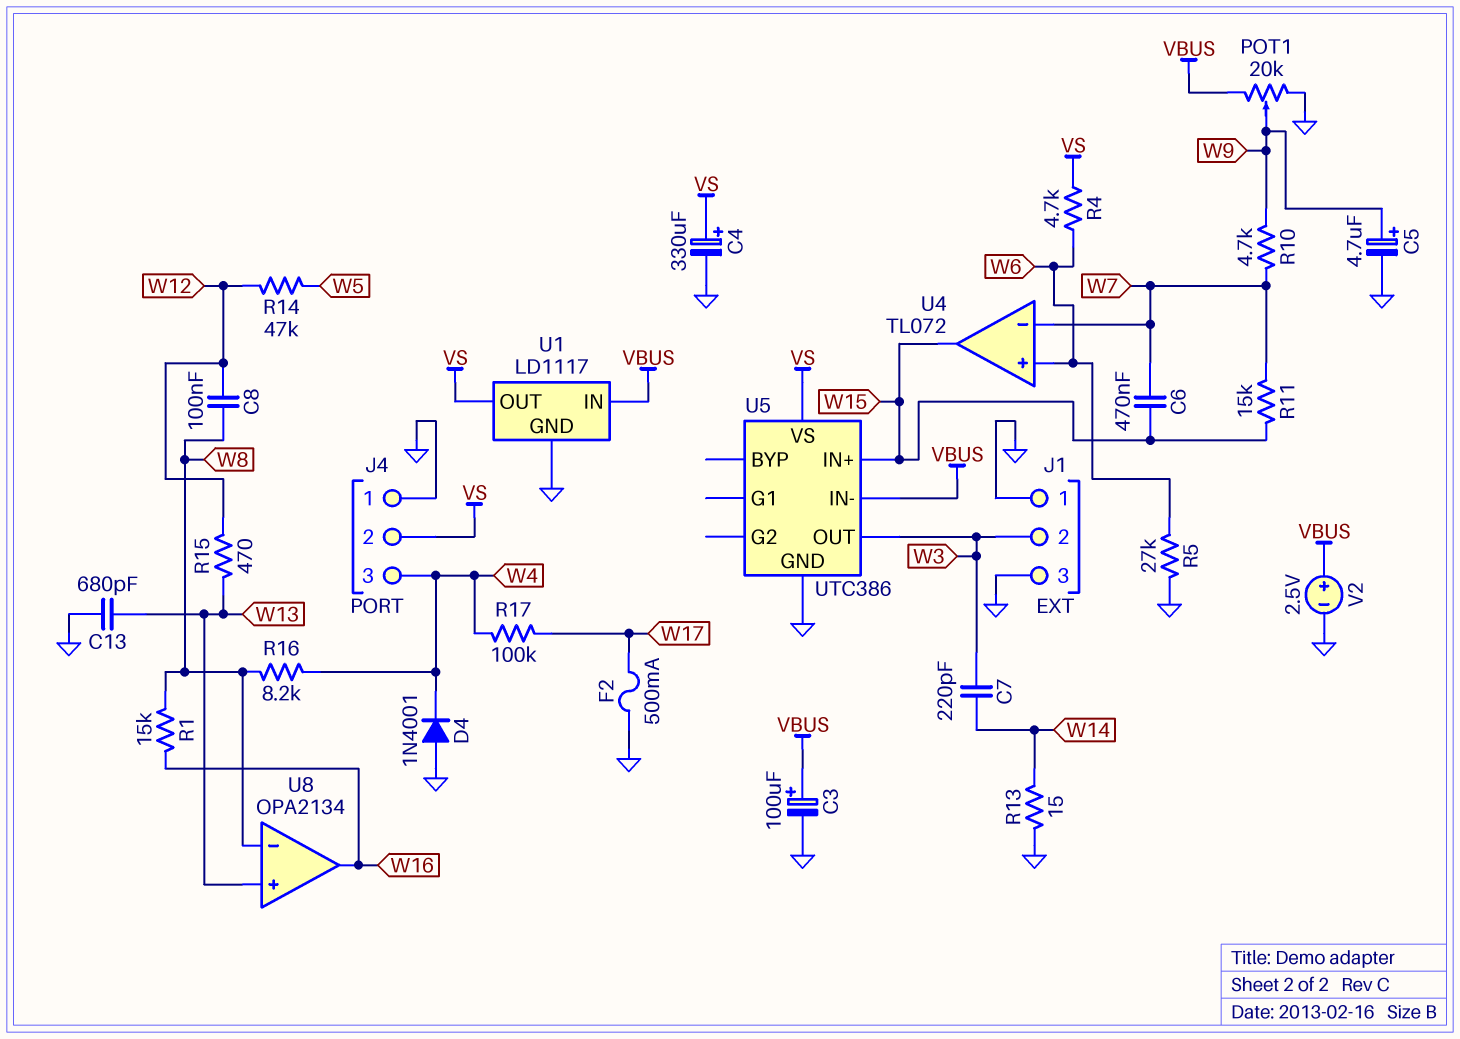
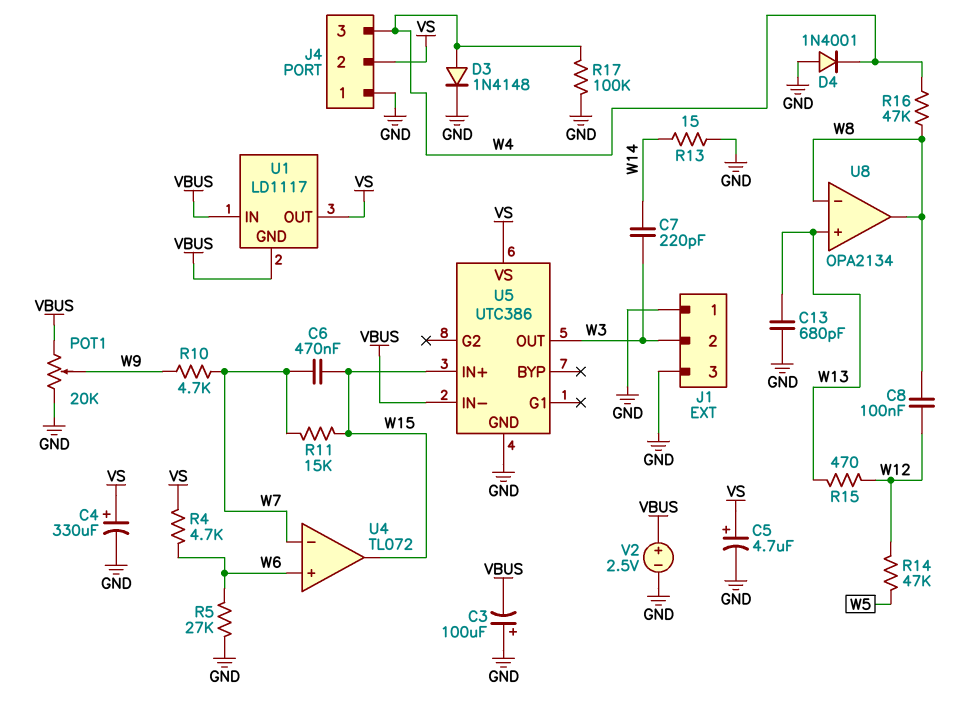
C3: 100uF (plus VBUS, minus GND) -> 100uF (plus GND, minus VBUS)
C5: 4.7uF (plus W9, minus GND) -> 4.7uF (plus VS, minus GND)
D3: none -> diode 1N4148 (A W4, K GND)
F2: 500mA (GND, W17) -> none
R1: 15k (W8, W16) -> none
R16: 8.2k (W4, W8) -> 47k (W4, W8)
R17: 100k (W4, W17) -> 100k (GND, W4)
U1 pin GND: GND -> VBUS
U8 pin out: W16 -> W8

